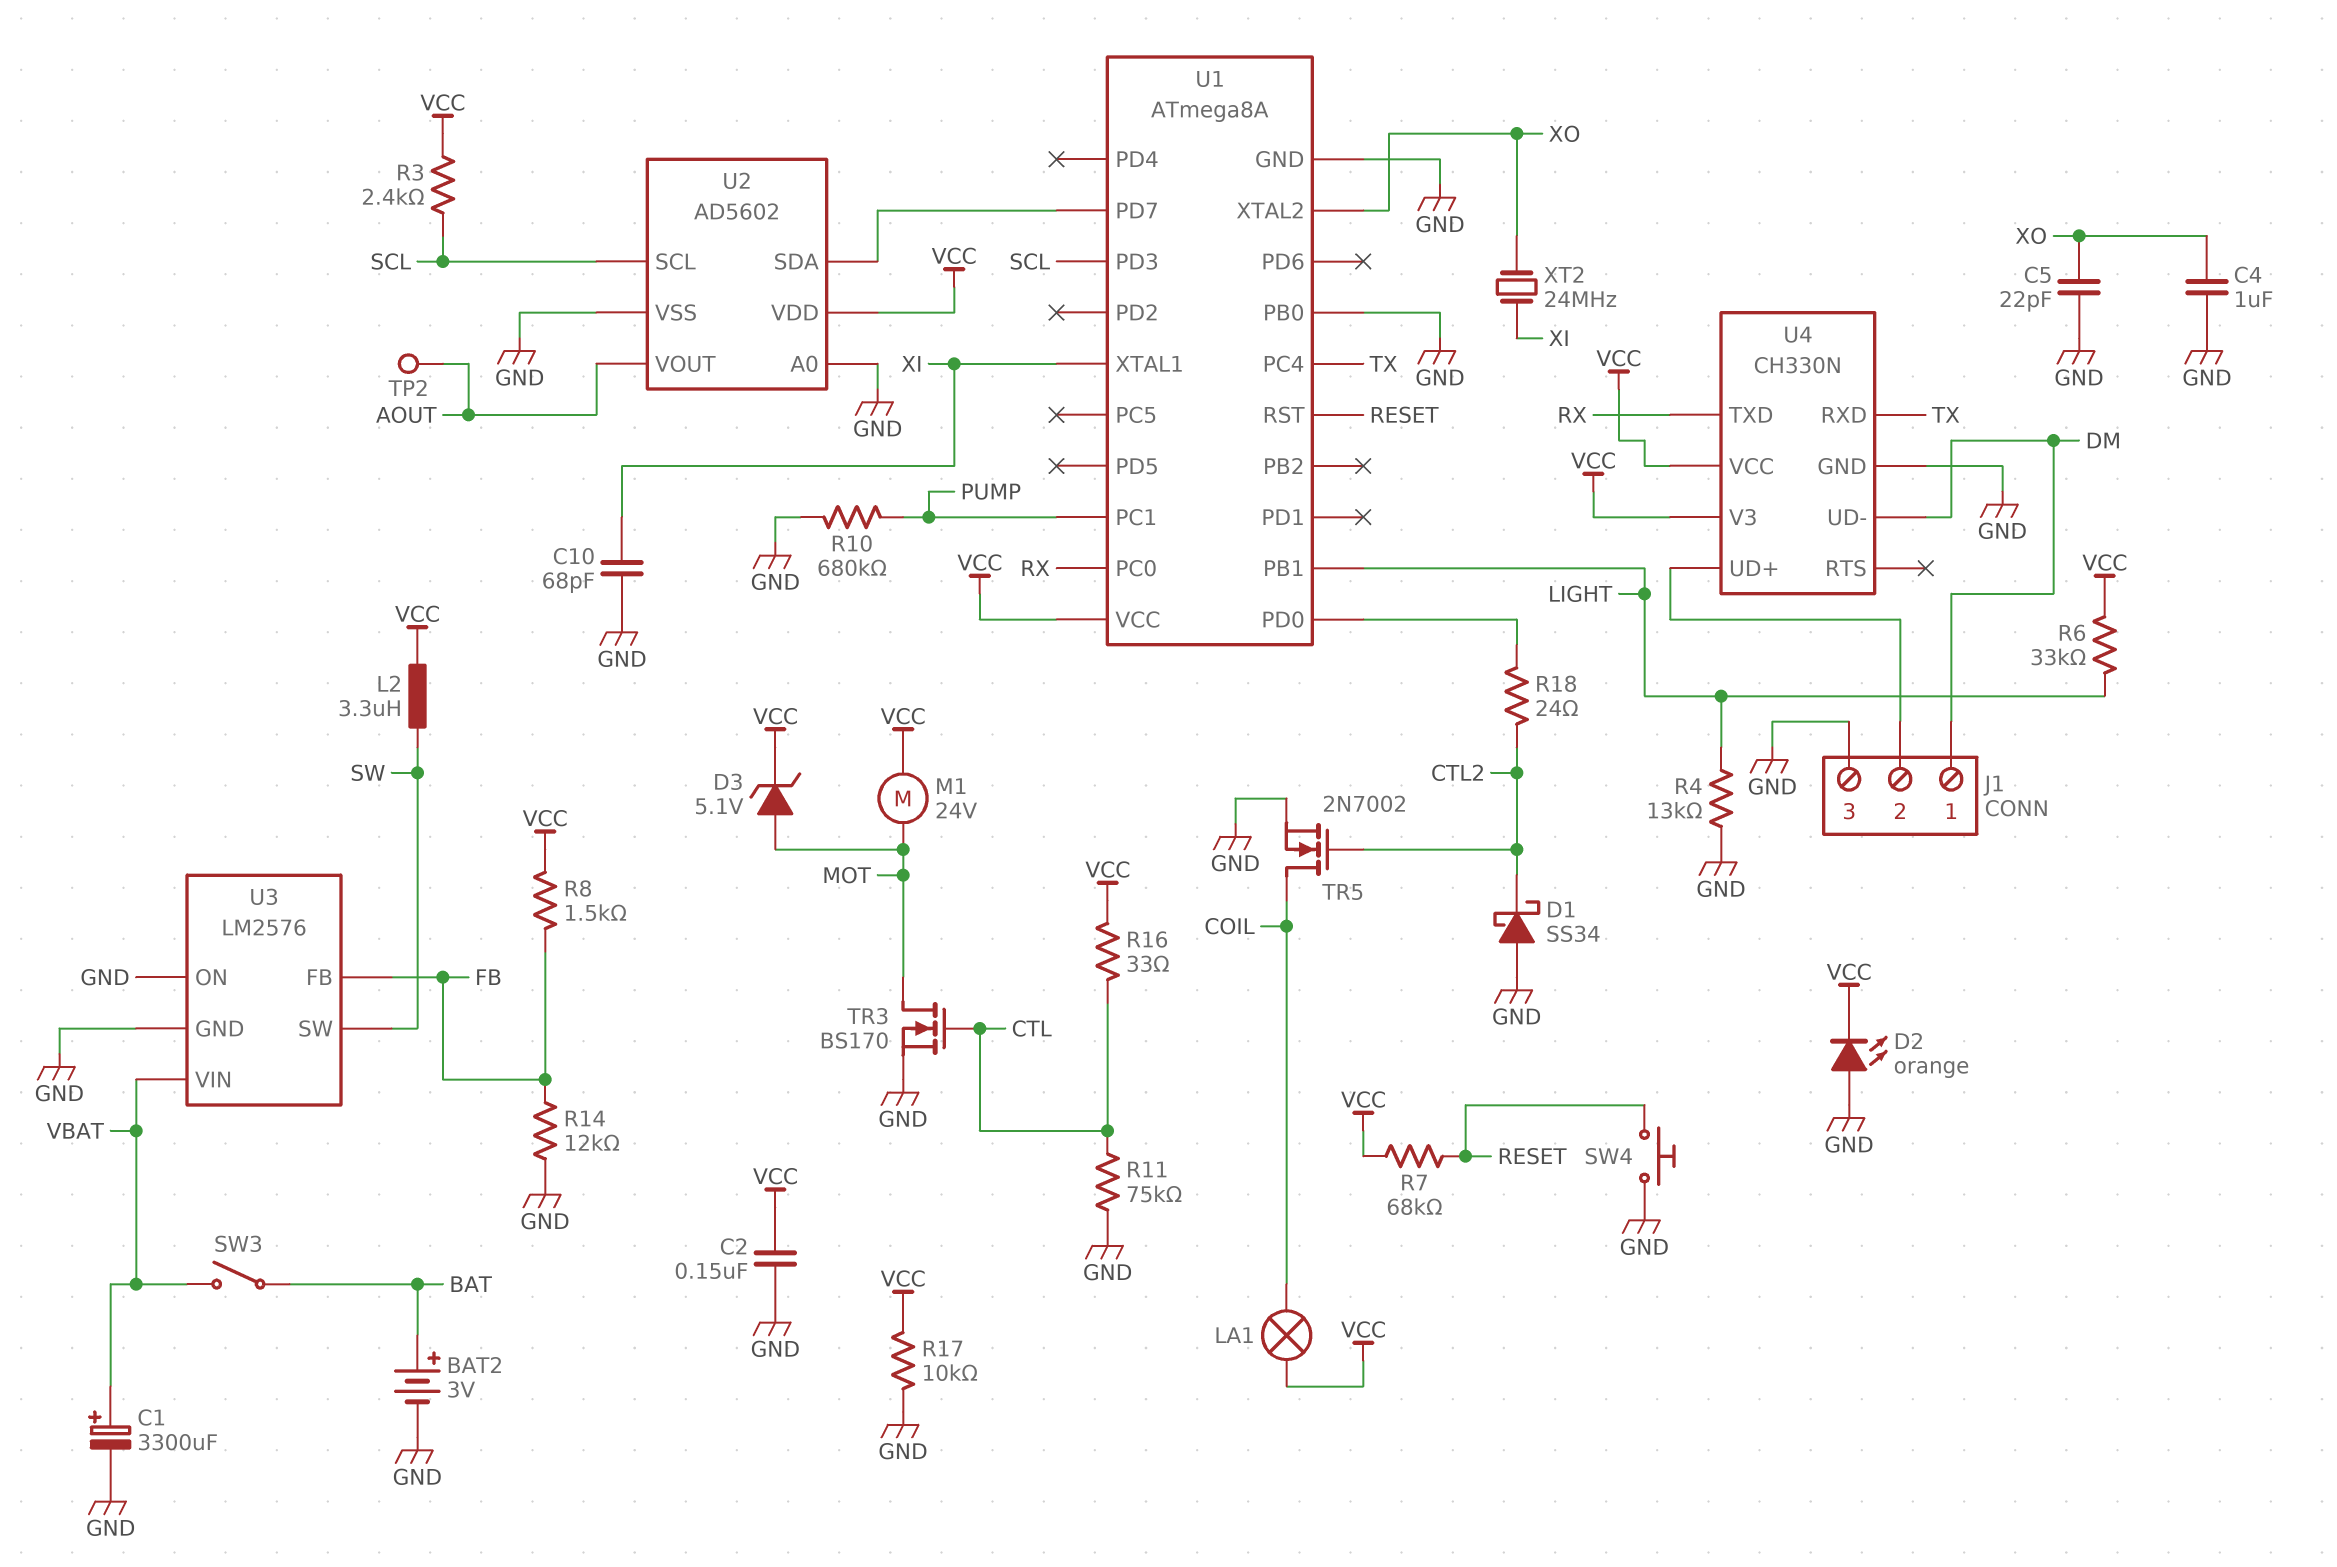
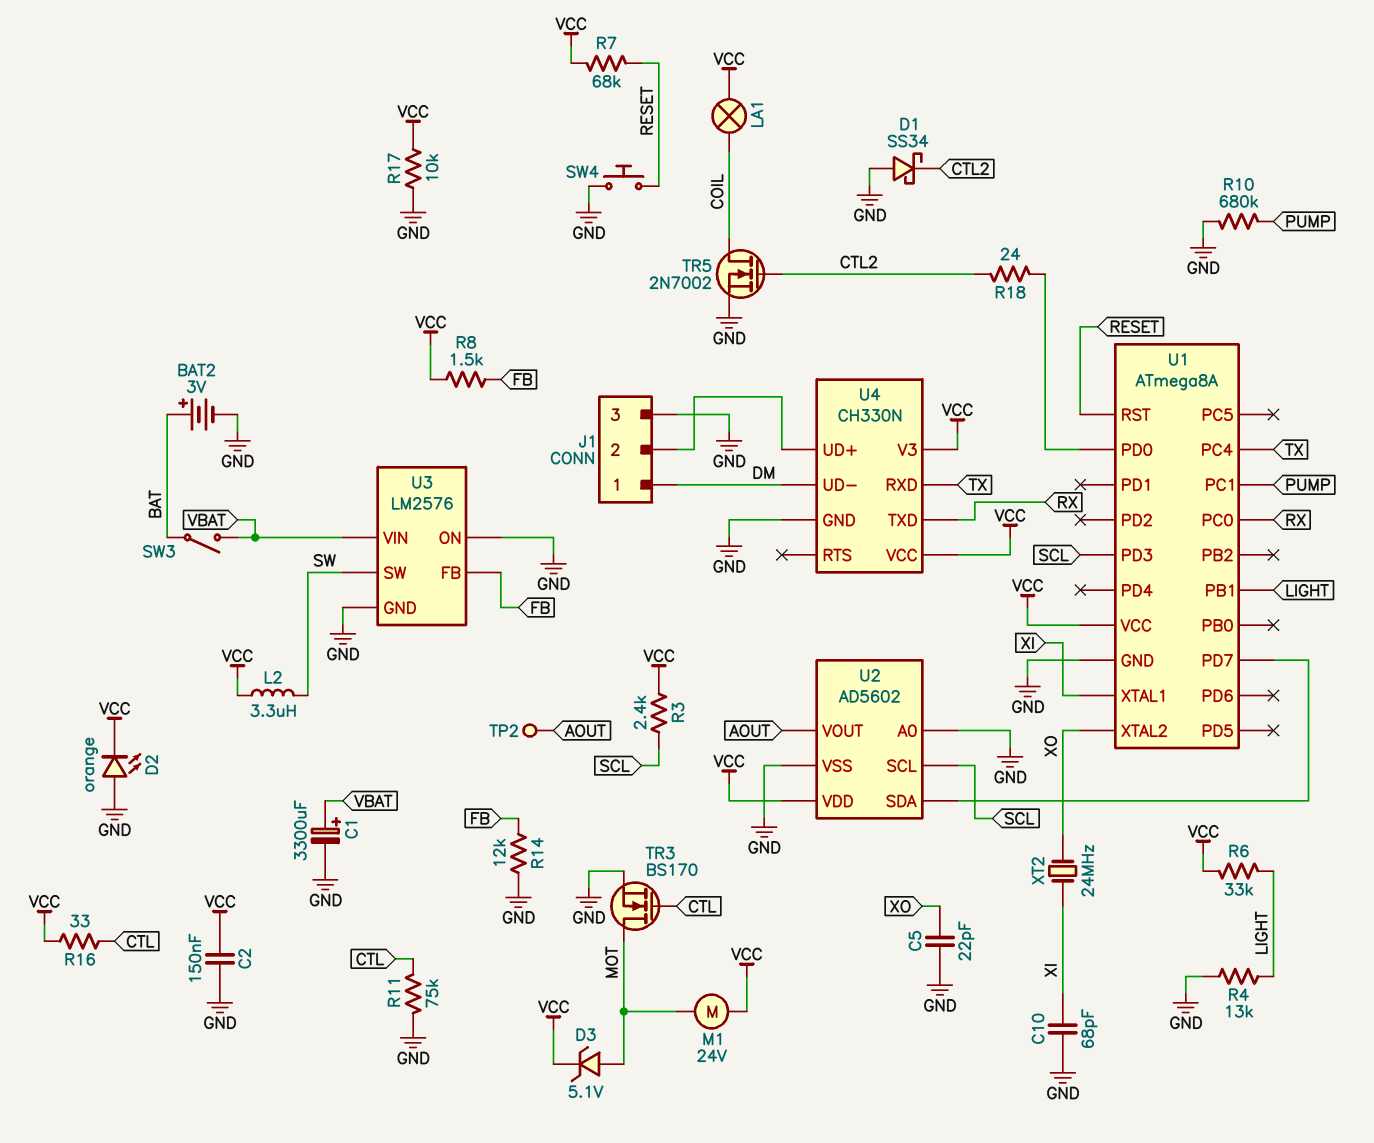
C4: 1uF (GND, XO) -> none
U1 pin PB0: GND -> none

